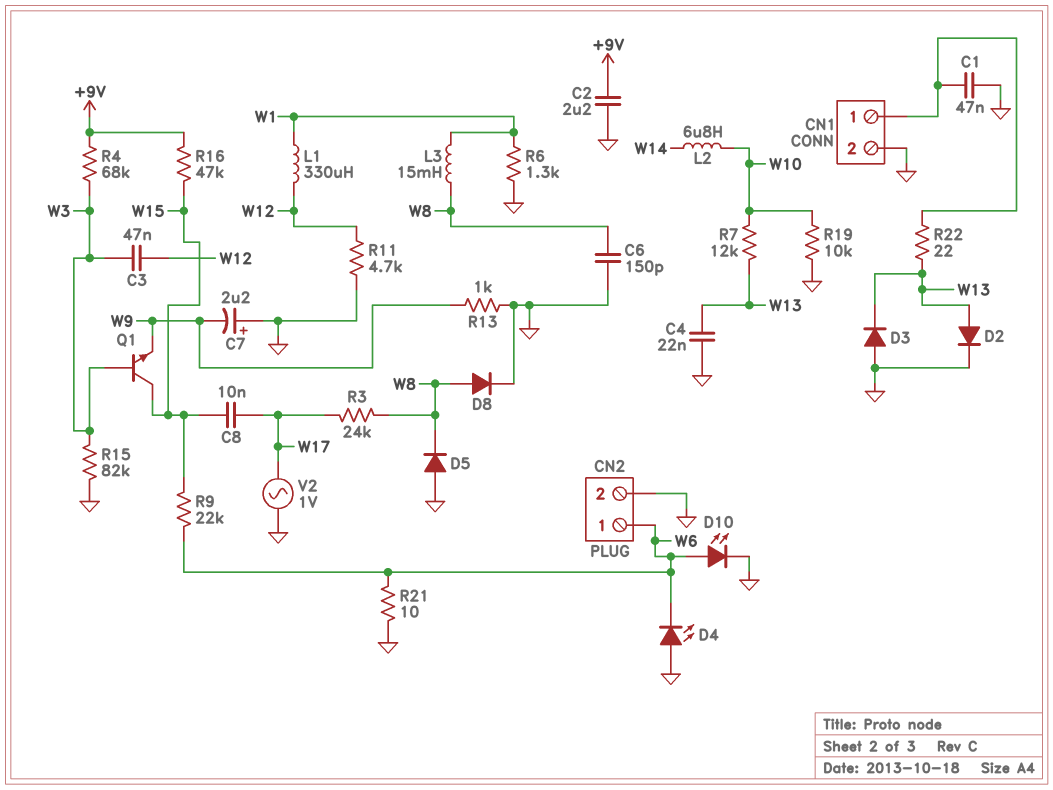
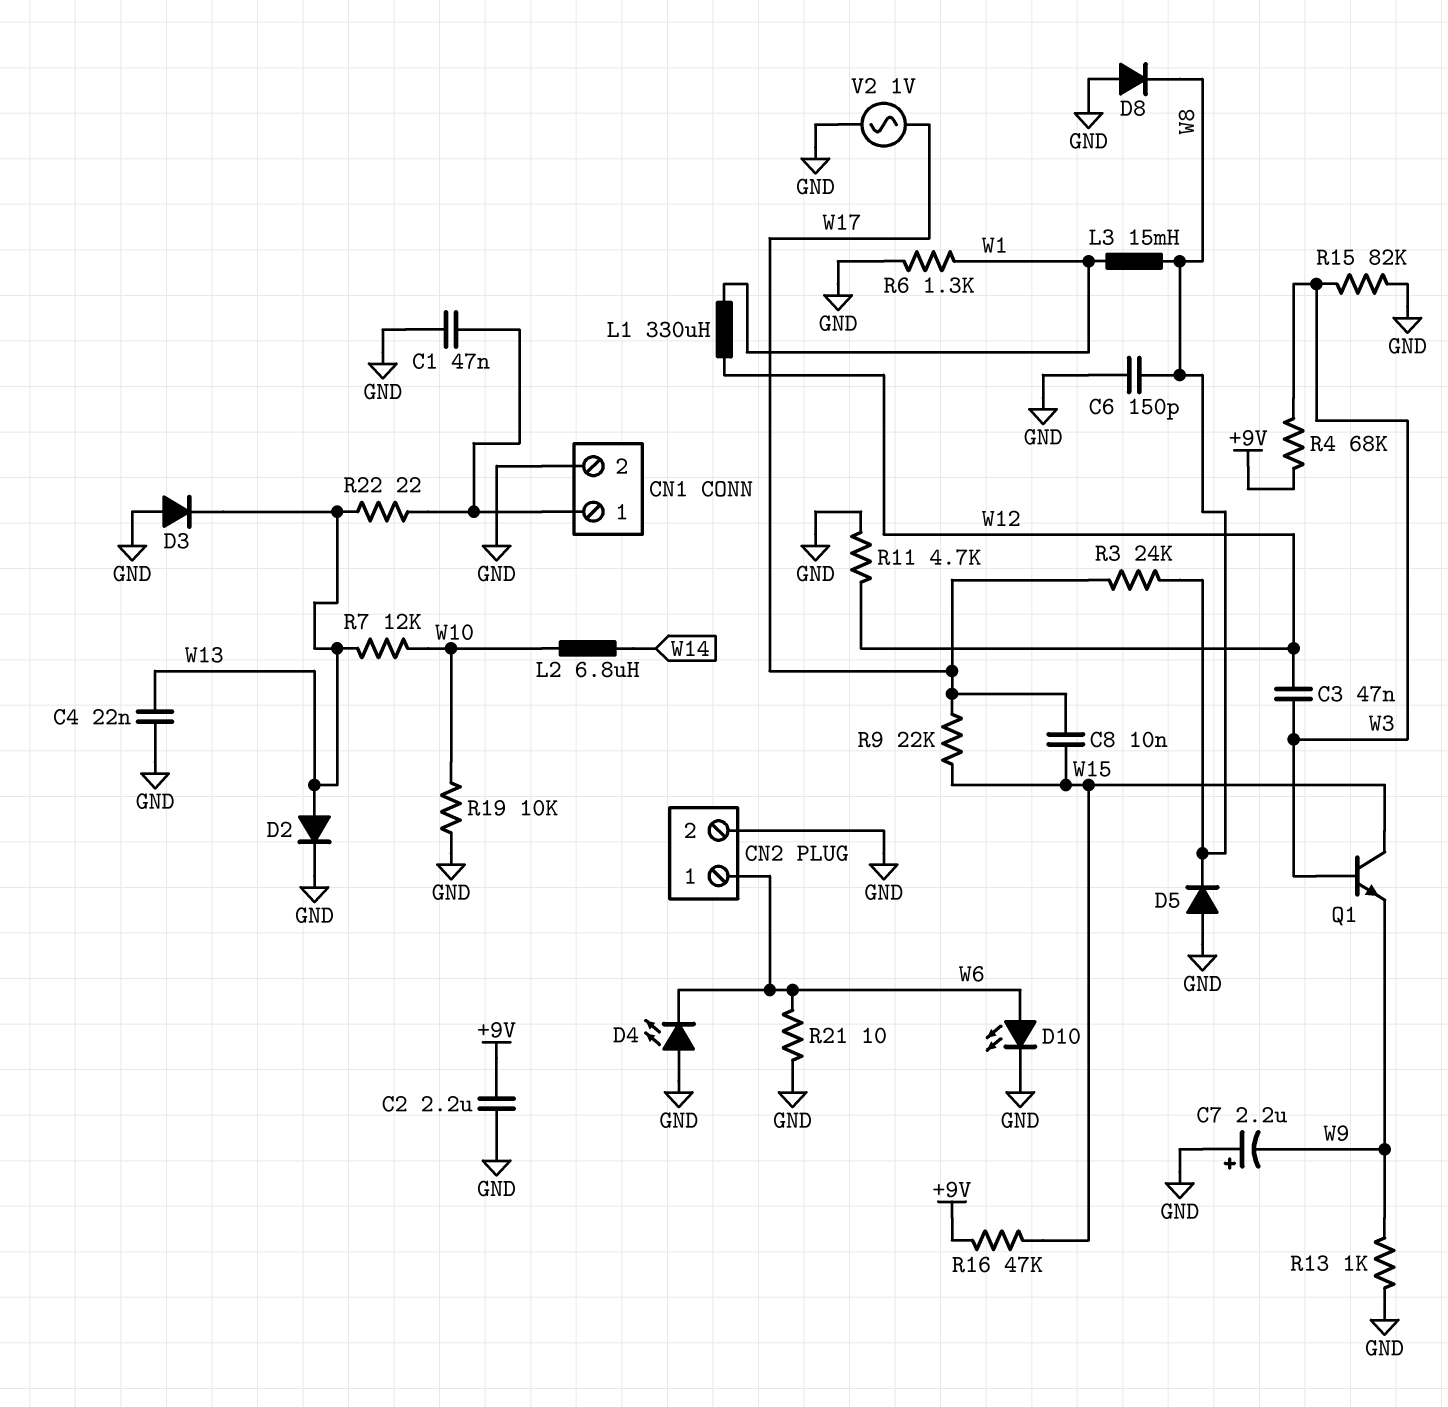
D8: diode (A W8, K GND) -> diode (A GND, K W8)
R9: 22k (W6, W15) -> 22k (W15, W17)

